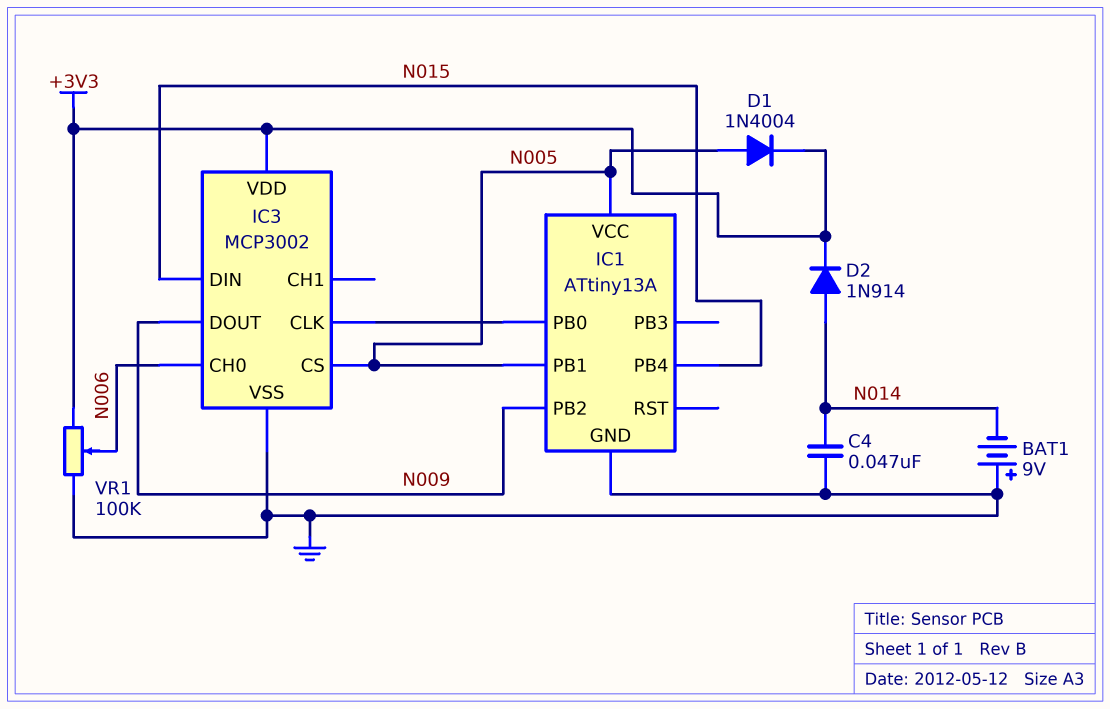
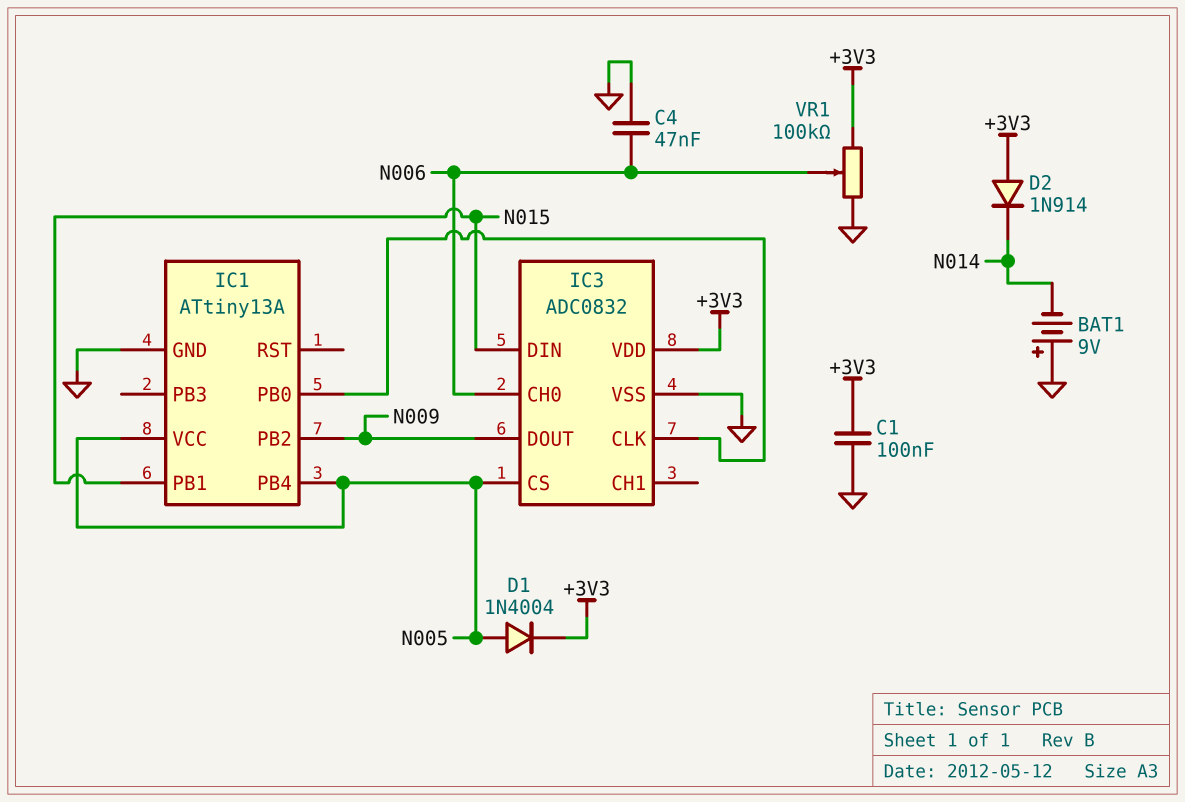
C1: none -> 100nF (+3V3, GND)
C4: 47nF (GND, N014) -> 47nF (GND, N006)
D2: diode 1N914 (A N014, K +3V3) -> diode 1N914 (A +3V3, K N014)
IC1 pin PB1: N005 -> N015
IC1 pin PB4: N015 -> N005
IC3: MCP3002 -> ADC0832

